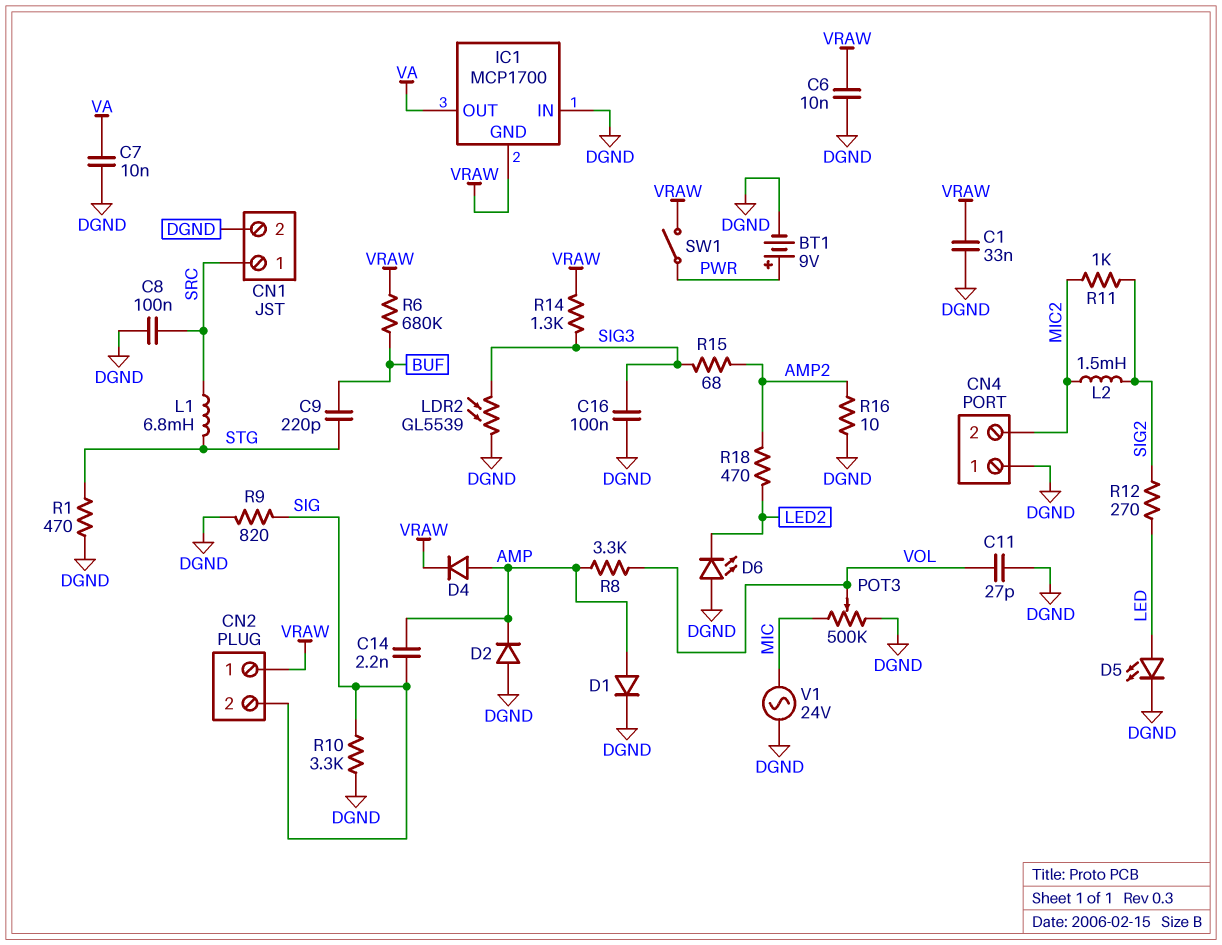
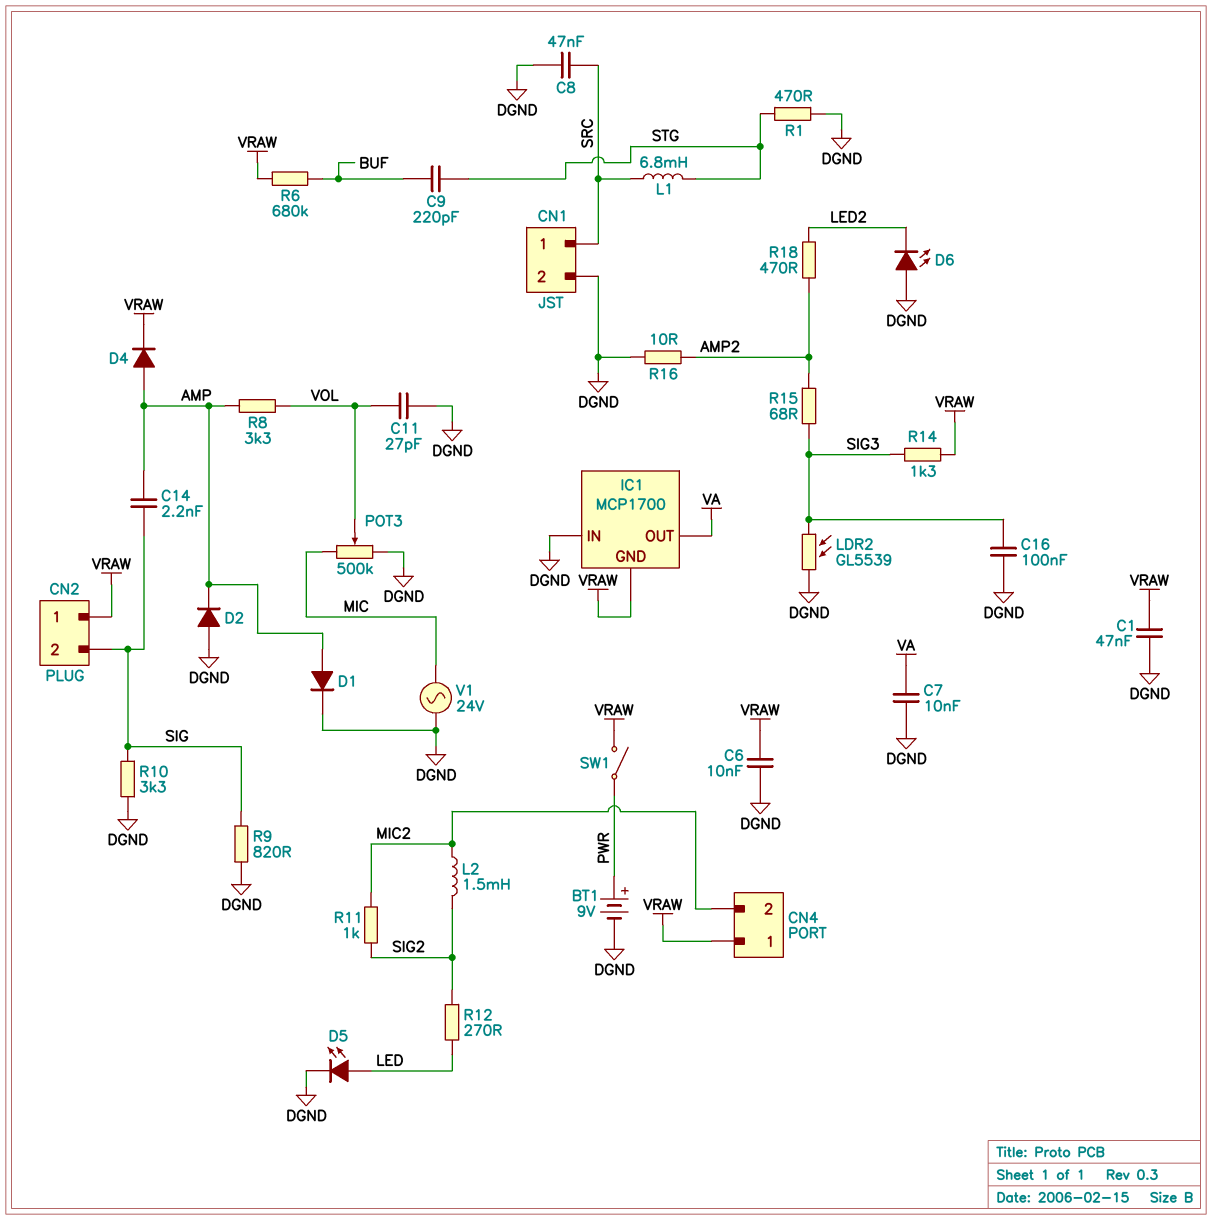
C1: 33nF (DGND, VRAW) -> 47nF (DGND, VRAW)
C8: 100nF (DGND, SRC) -> 47nF (DGND, SRC)
CN4 pin 1: DGND -> VRAW

